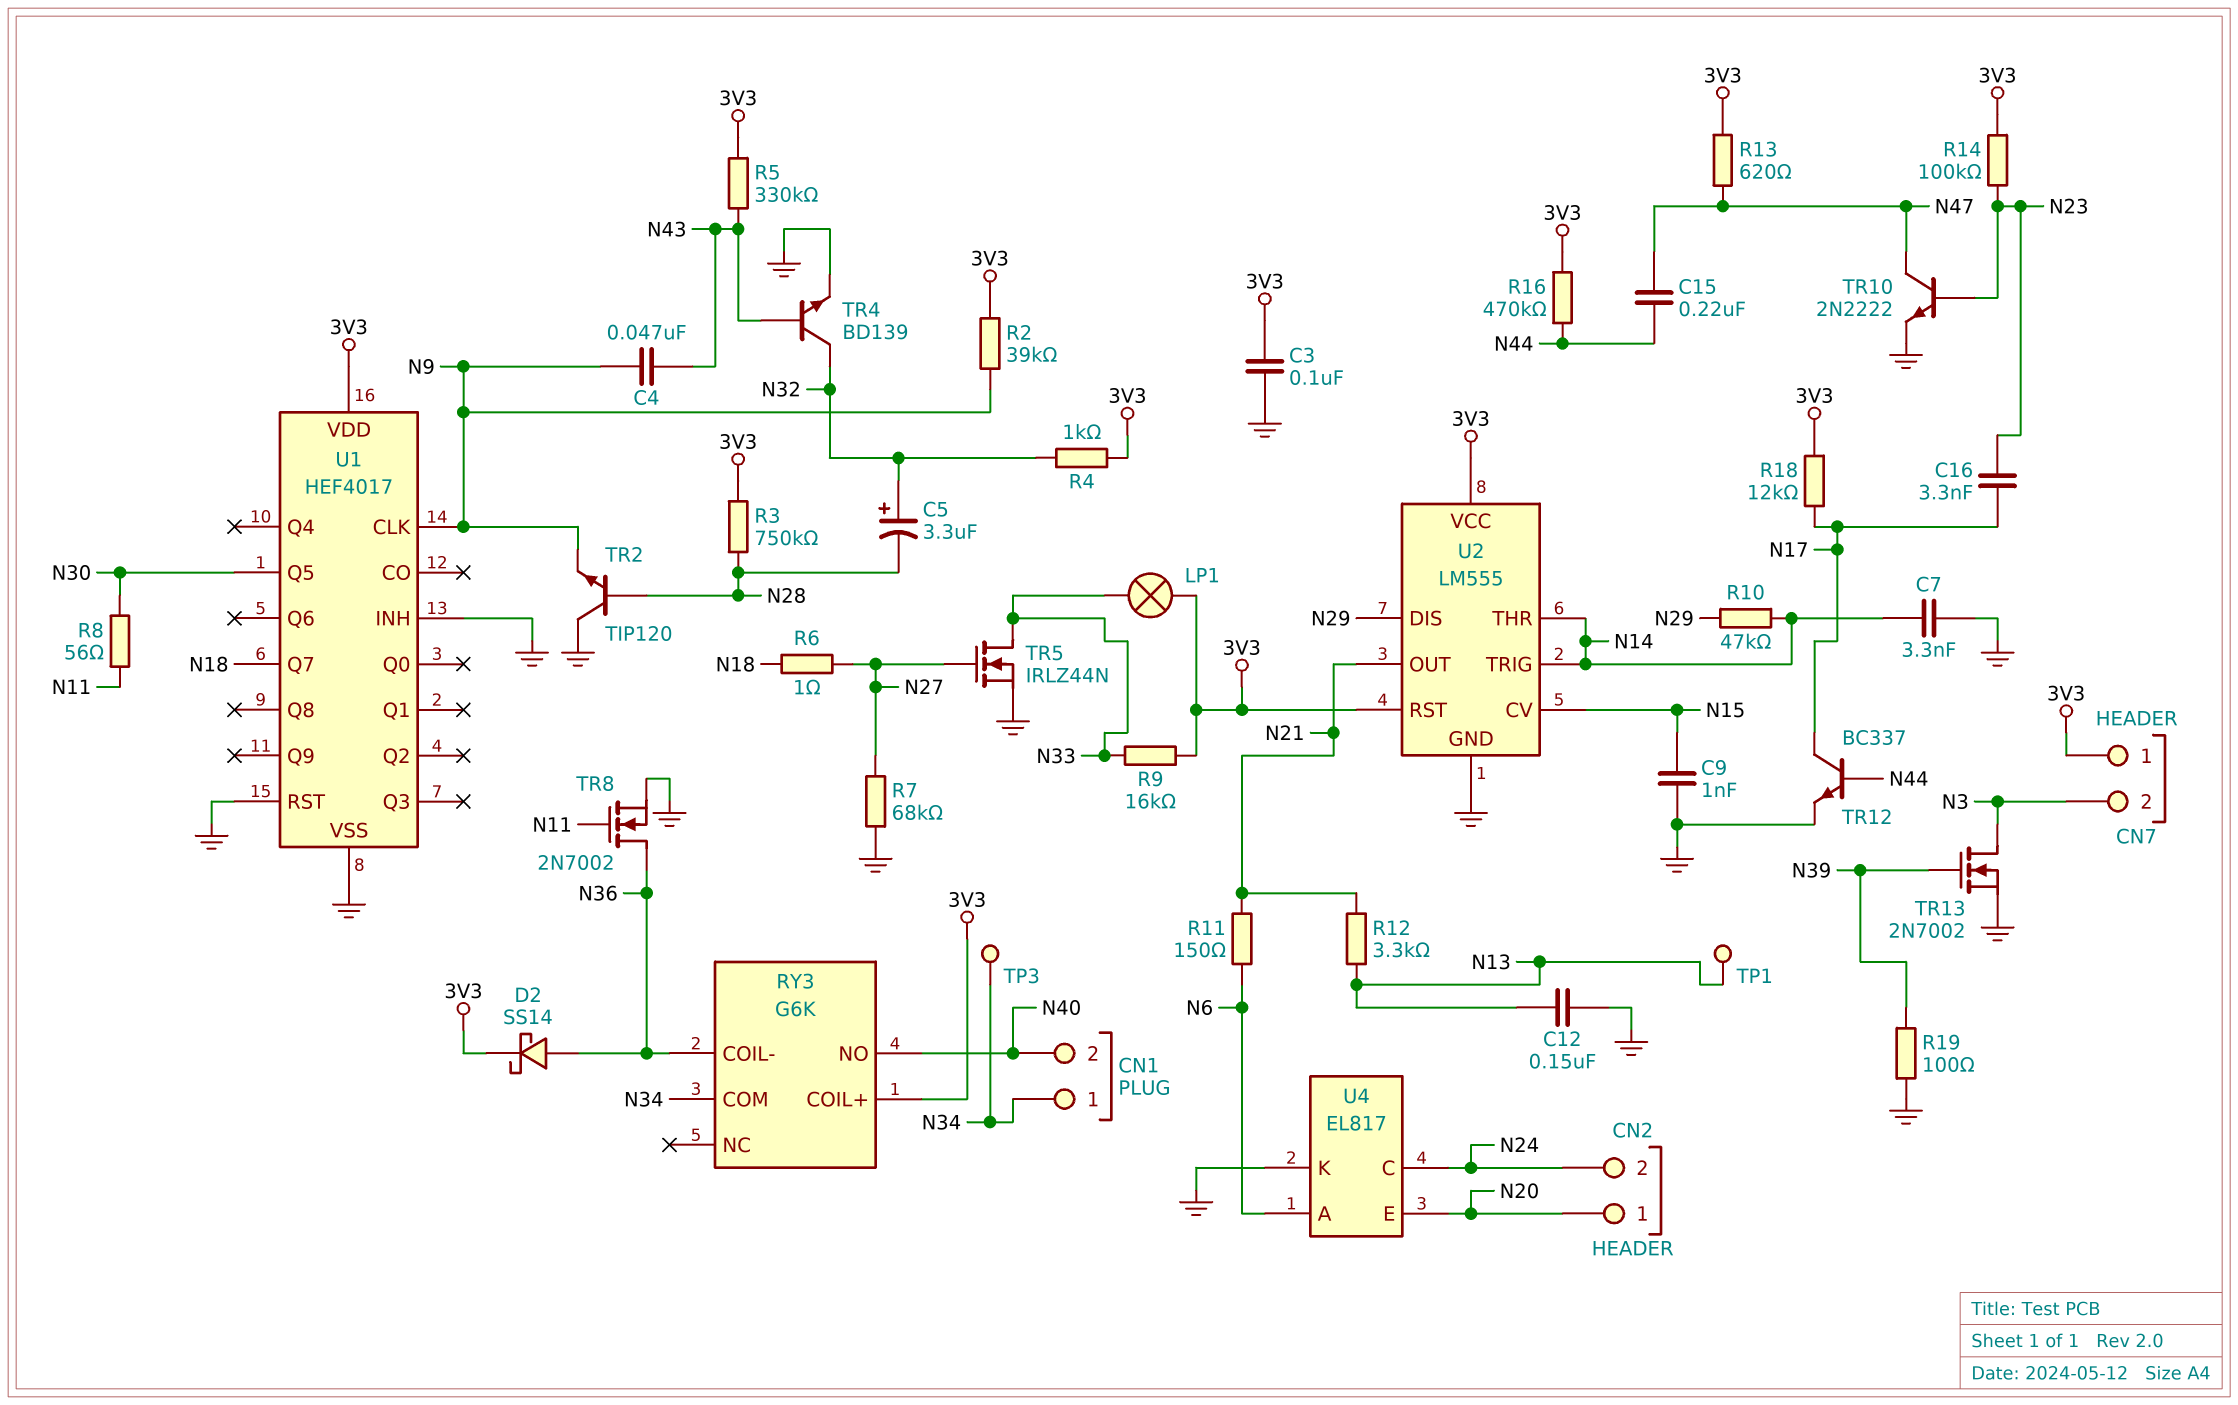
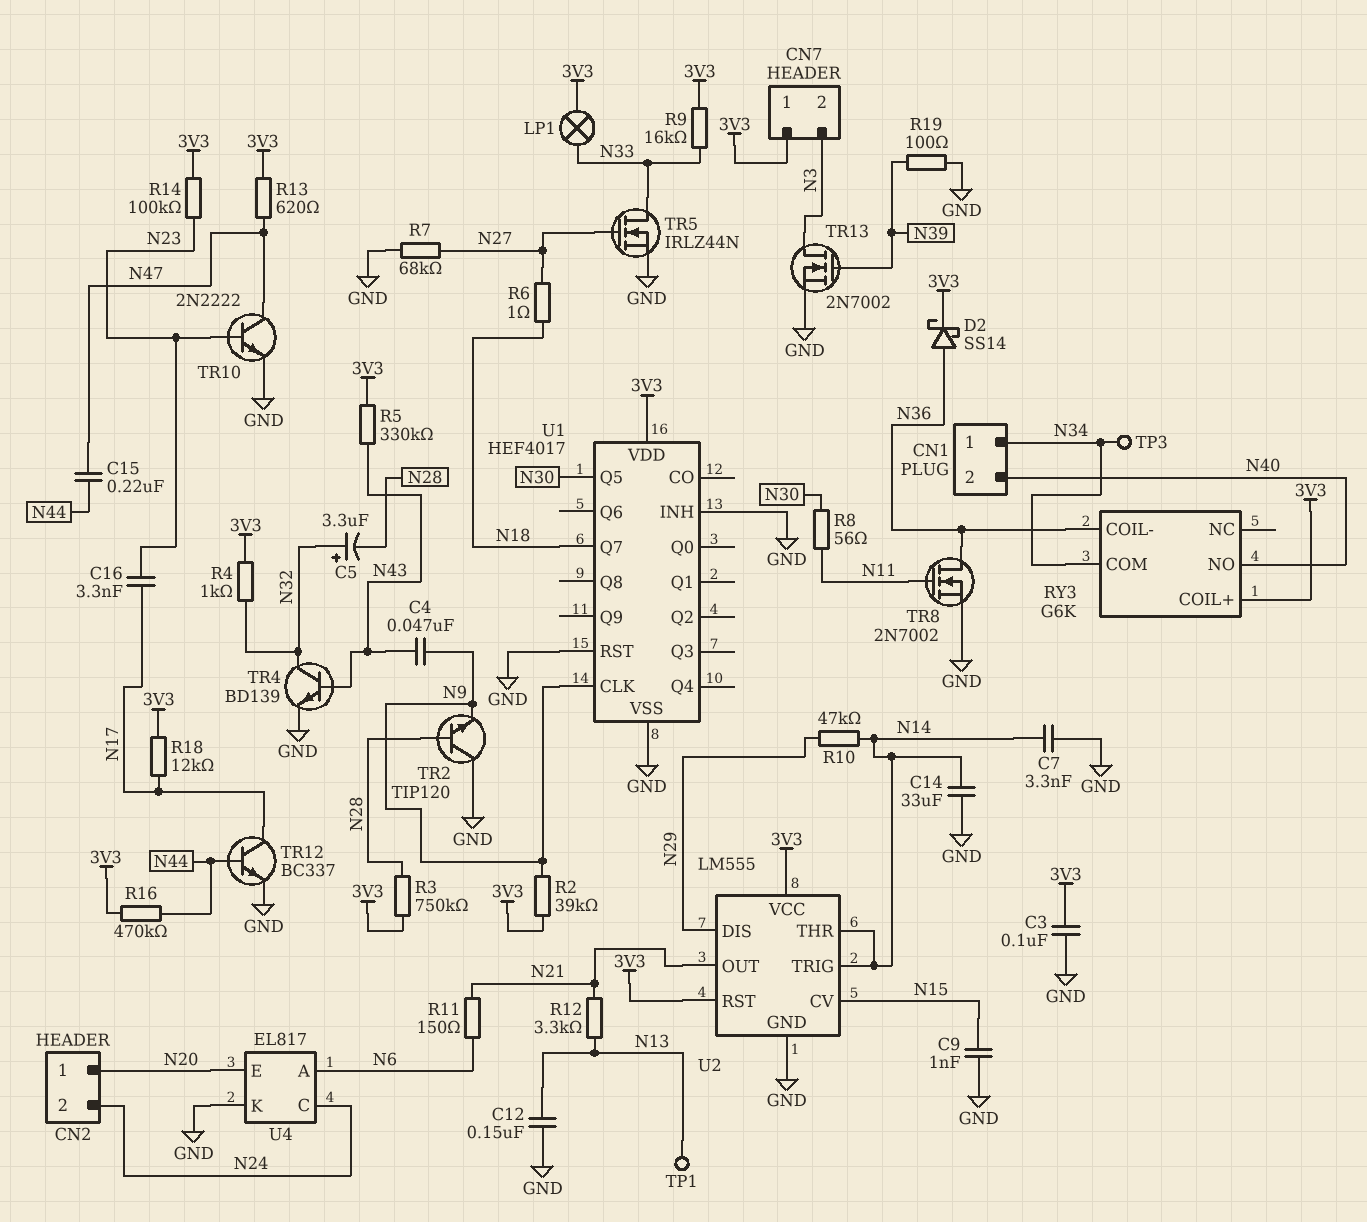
C14: none -> 33uF (GND, N14)

